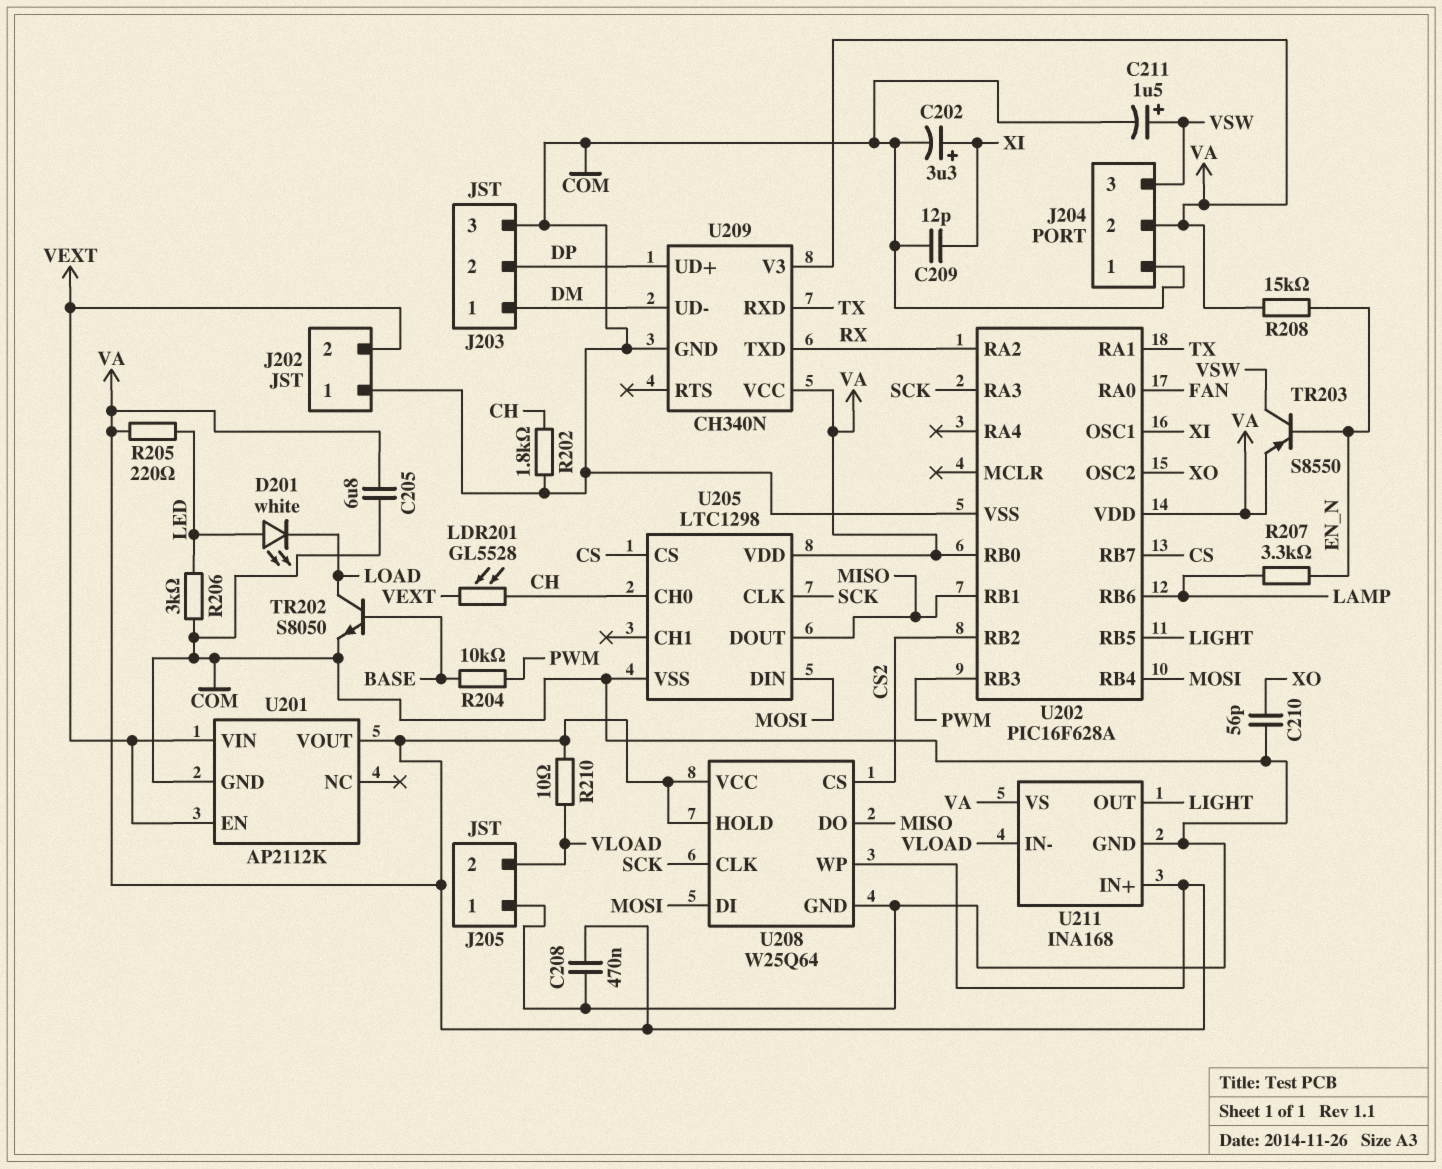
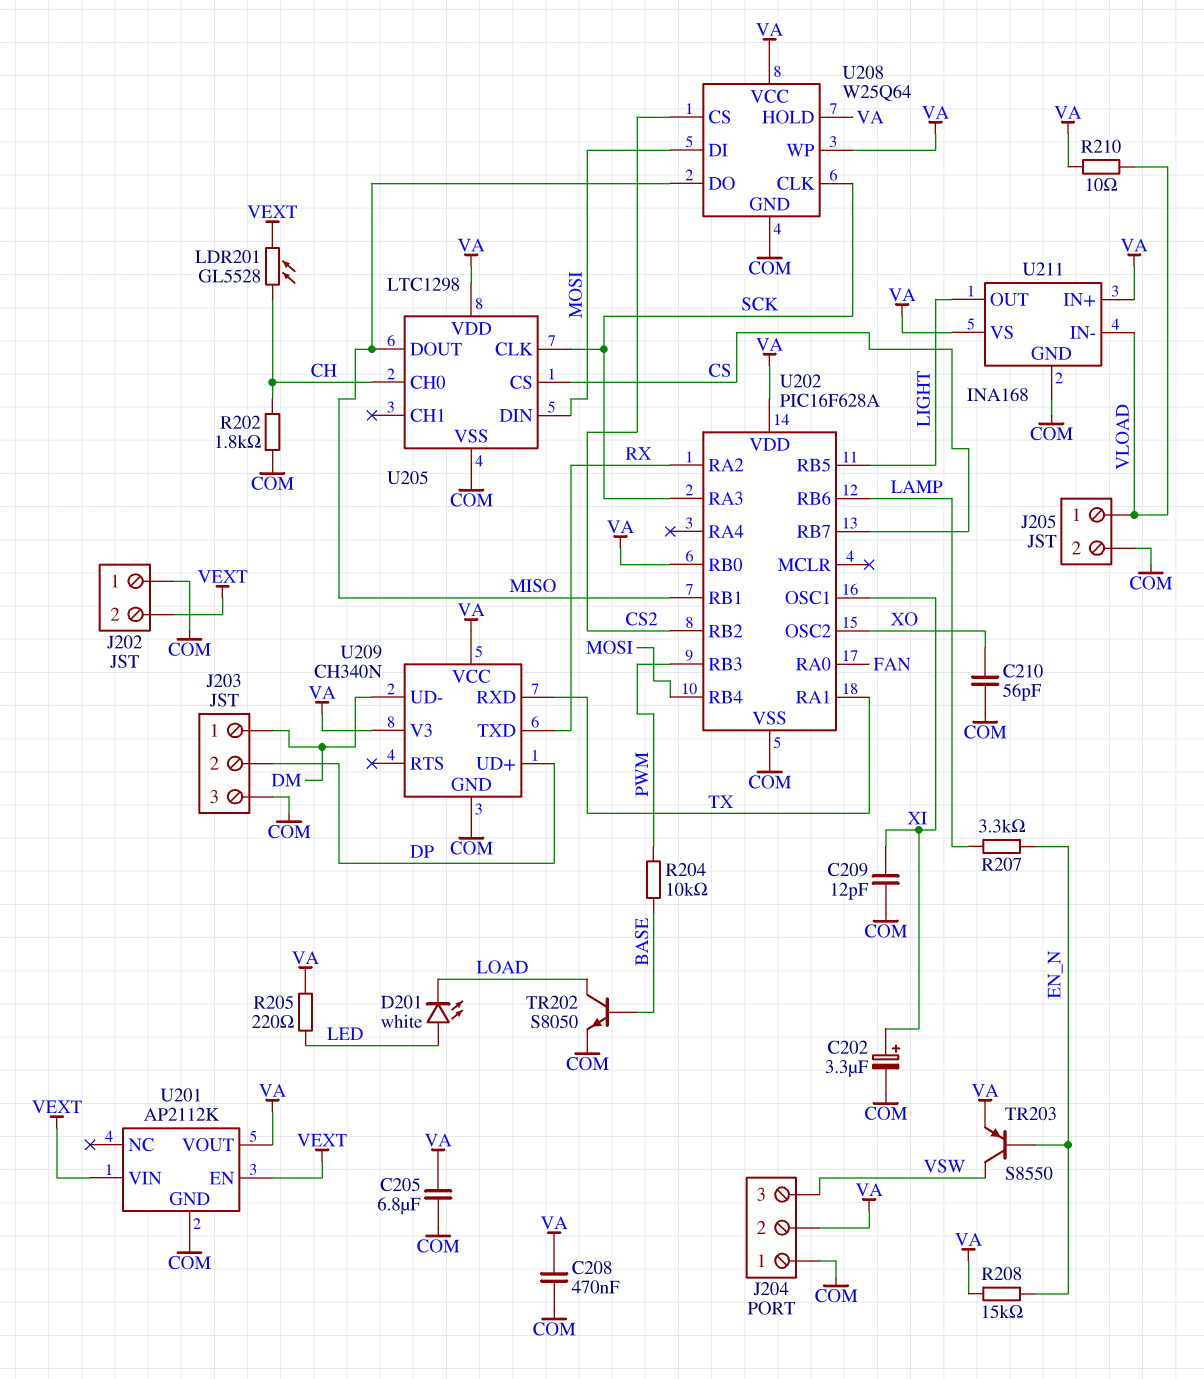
C211: 1.5uF (plus VSW, minus COM) -> none
J205 pin 1: COM -> VLOAD
J205 pin 2: VLOAD -> COM
R206: 3k (COM, LED) -> none

